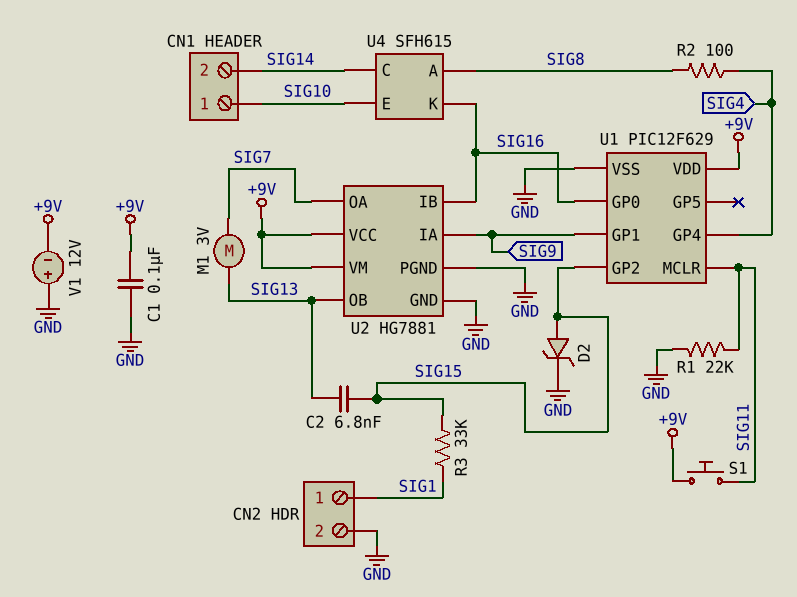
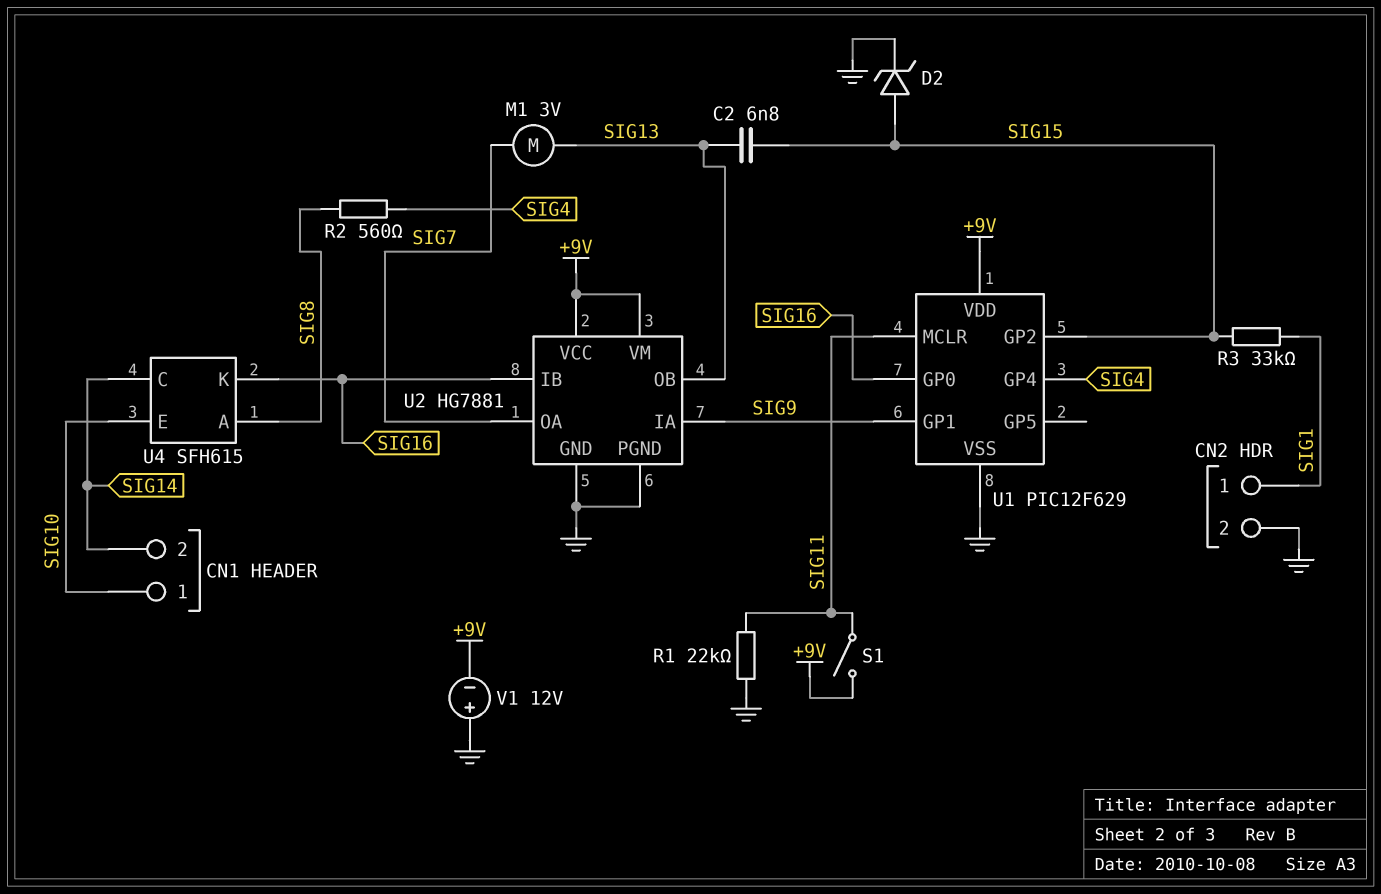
C1: 100nF (+9V, GND) -> none
R2: 100 (SIG4, SIG8) -> 560 (SIG4, SIG8)
S1: button (+9V, SIG11) -> switch (+9V, SIG11)

